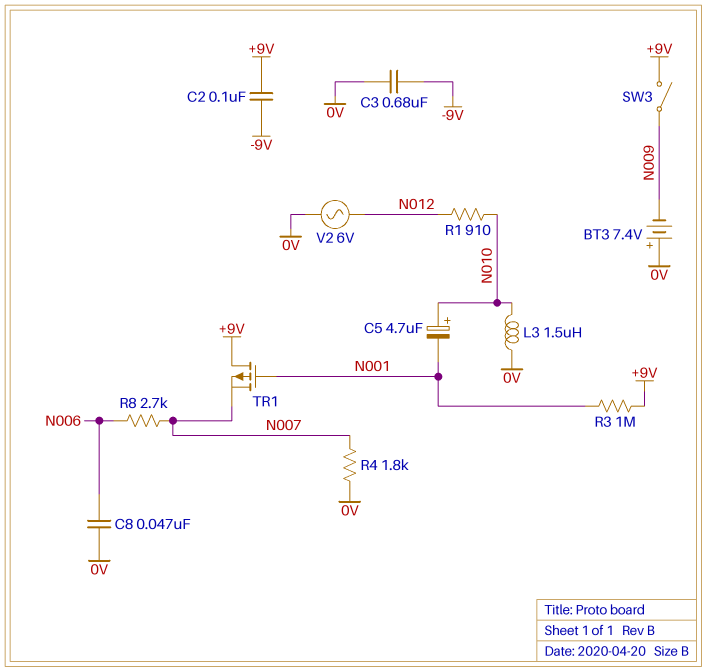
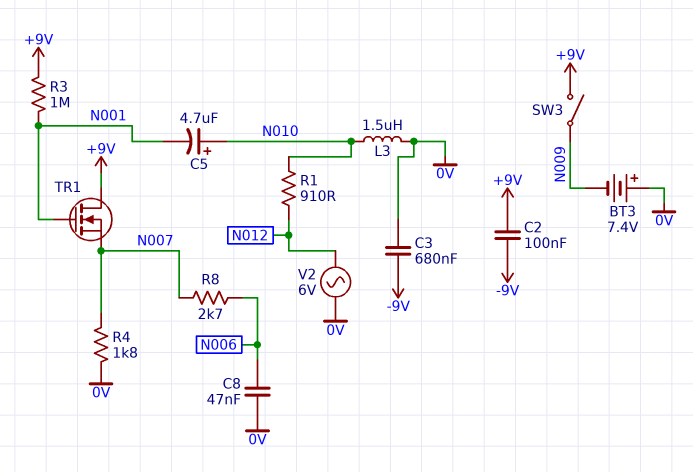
TR1: PMOS (G N001, D +9V, S N007) -> NMOS (G N001, D +9V, S N007)

